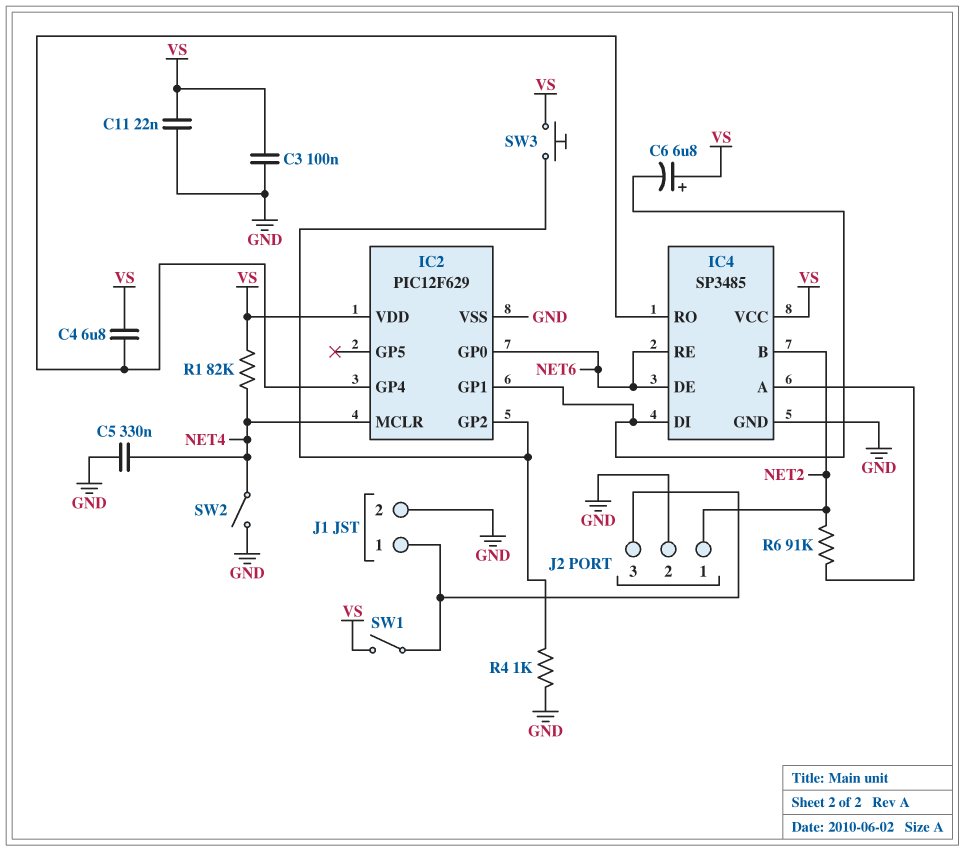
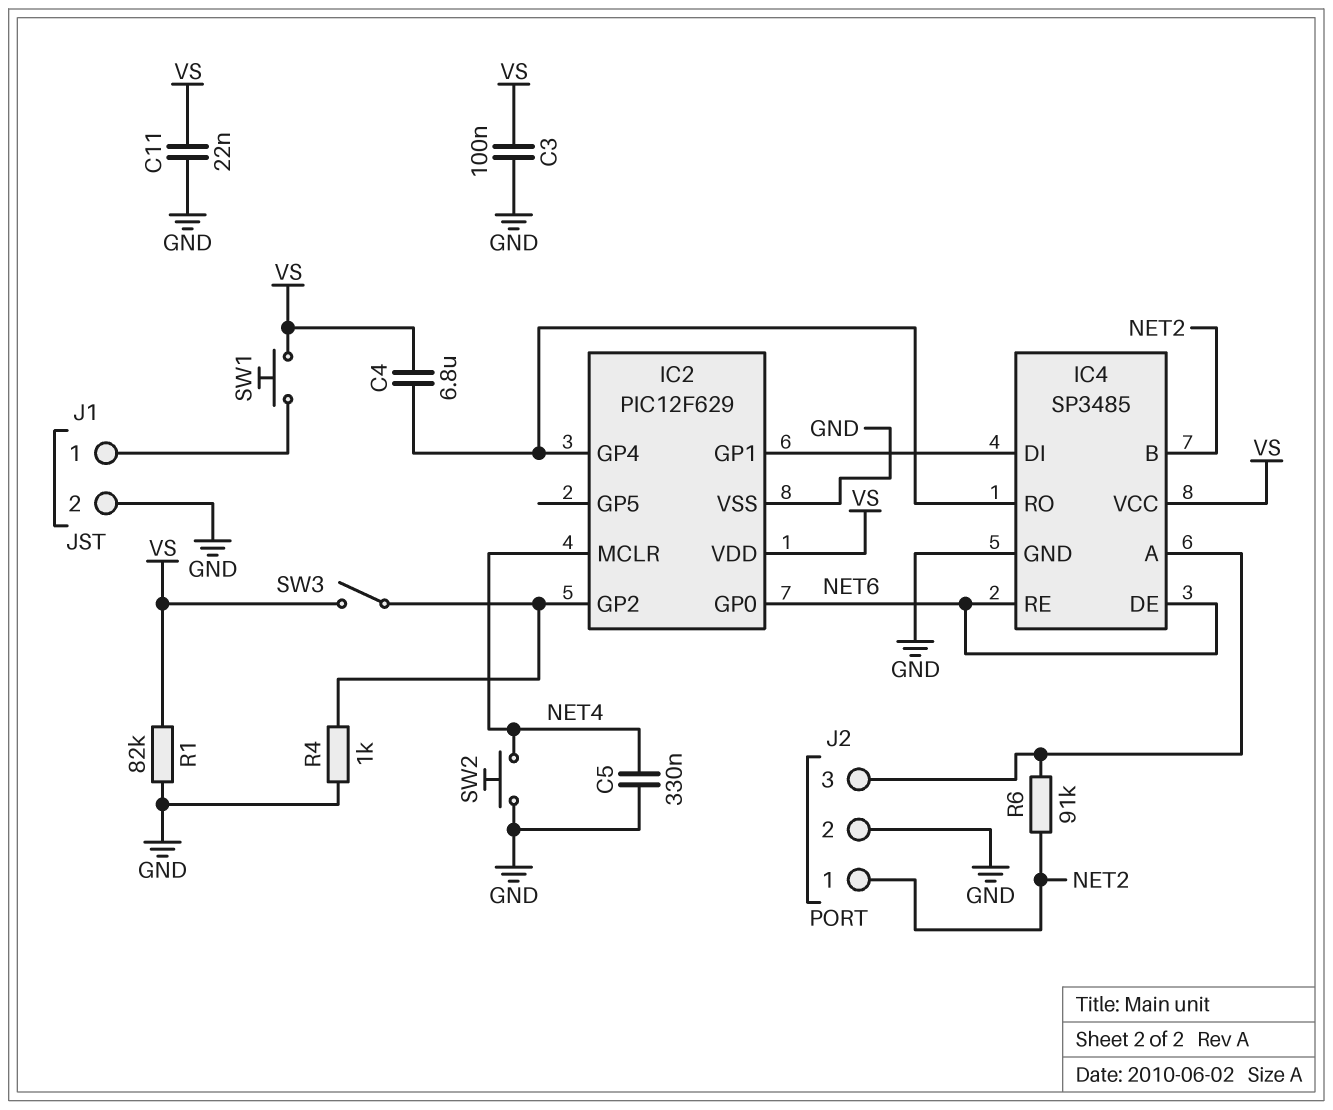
C6: 6.8uF (plus VS, minus IC2/GP1) -> none
J2 pin 3: J1/1 -> IC4/A
R1: 82k (NET4, VS) -> 82k (GND, VS)
SW1: switch (J1/1, VS) -> button (J1/1, VS)
SW2: switch (GND, NET4) -> button (GND, NET4)
SW3: button (IC2/GP2, VS) -> switch (IC2/GP2, VS)

